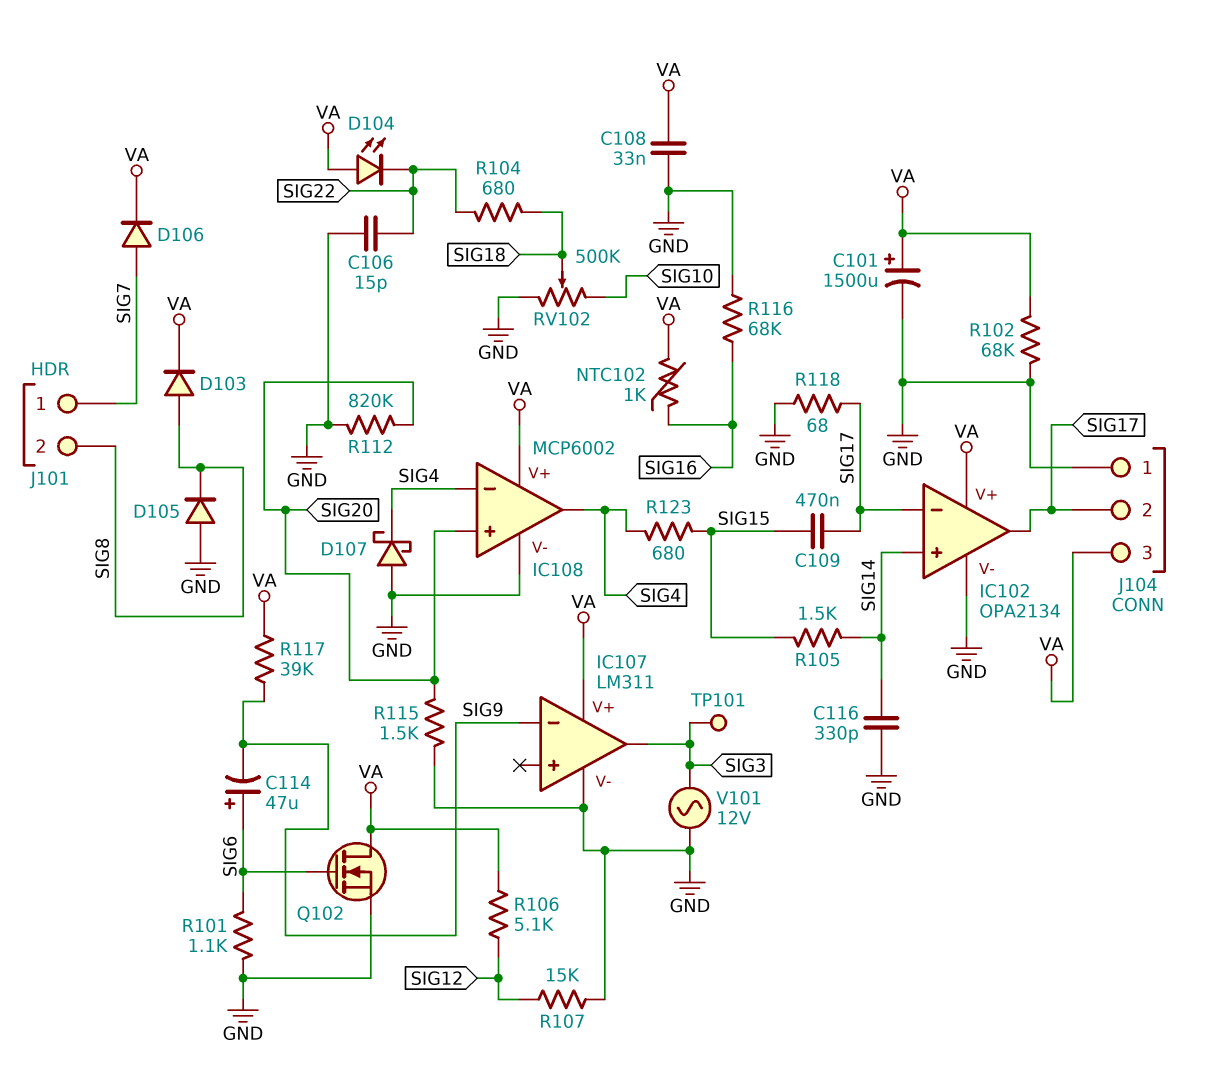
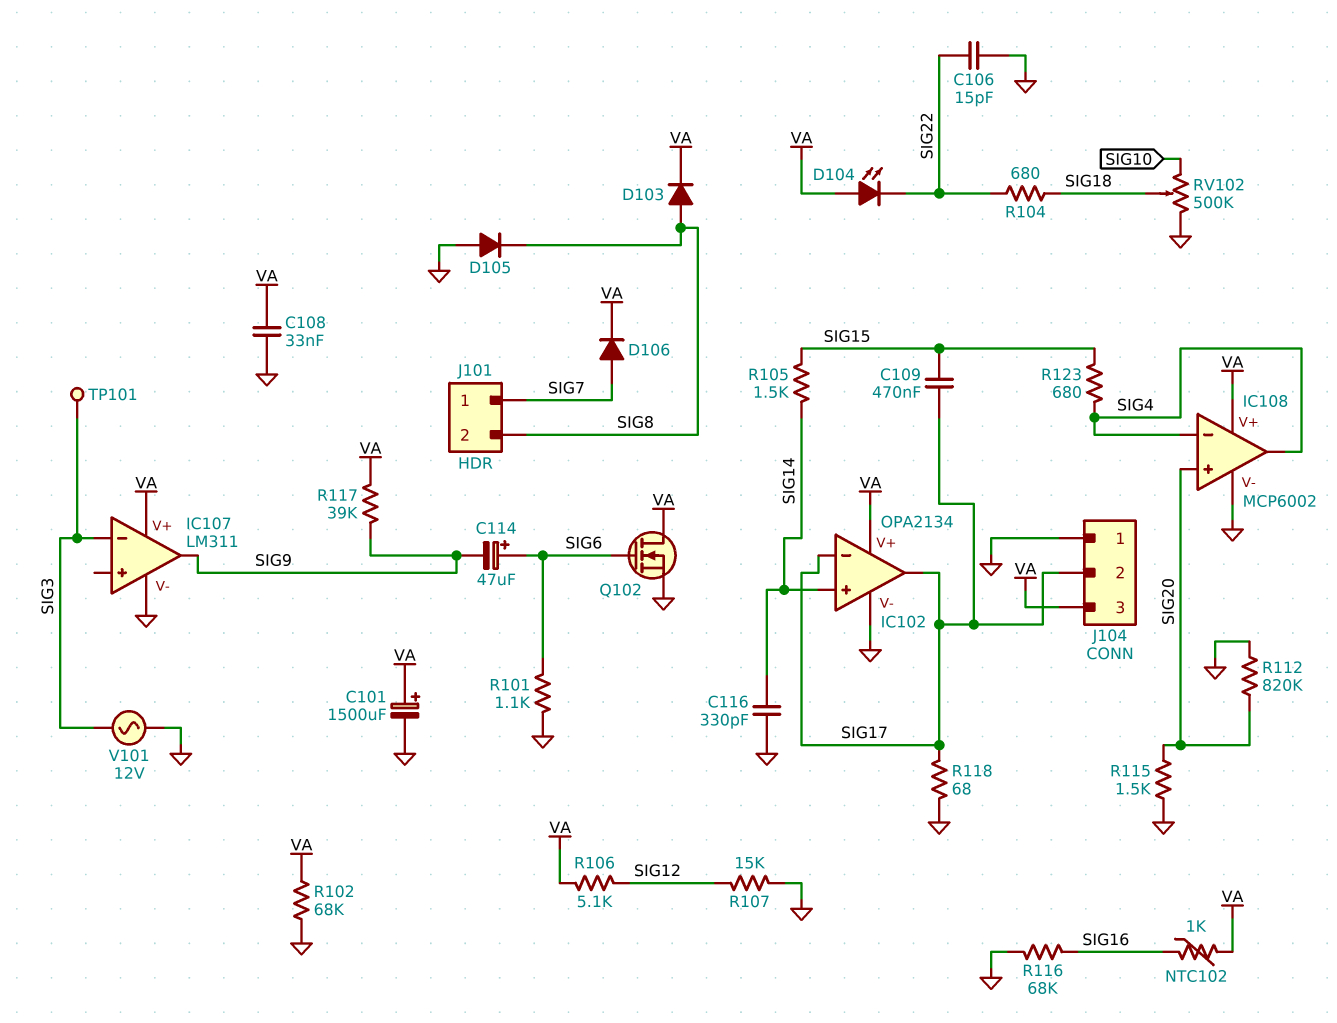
D107: schottky (A GND, K SIG4) -> none
IC107 pin in-: SIG9 -> SIG3
IC107 pin out: SIG3 -> SIG9

